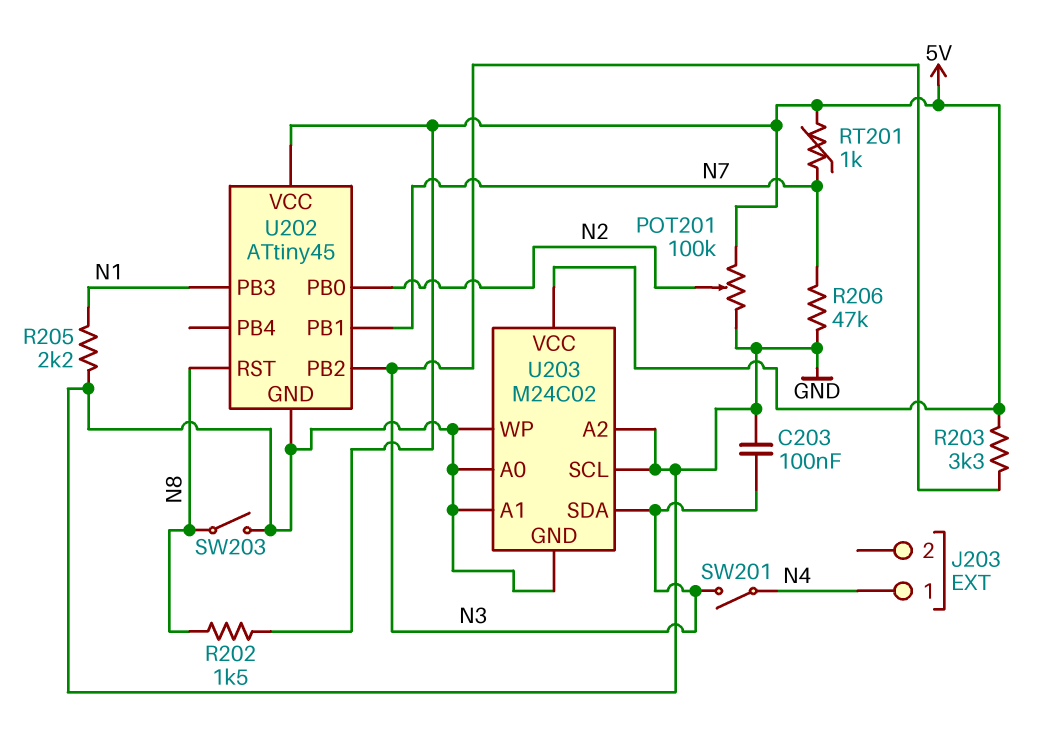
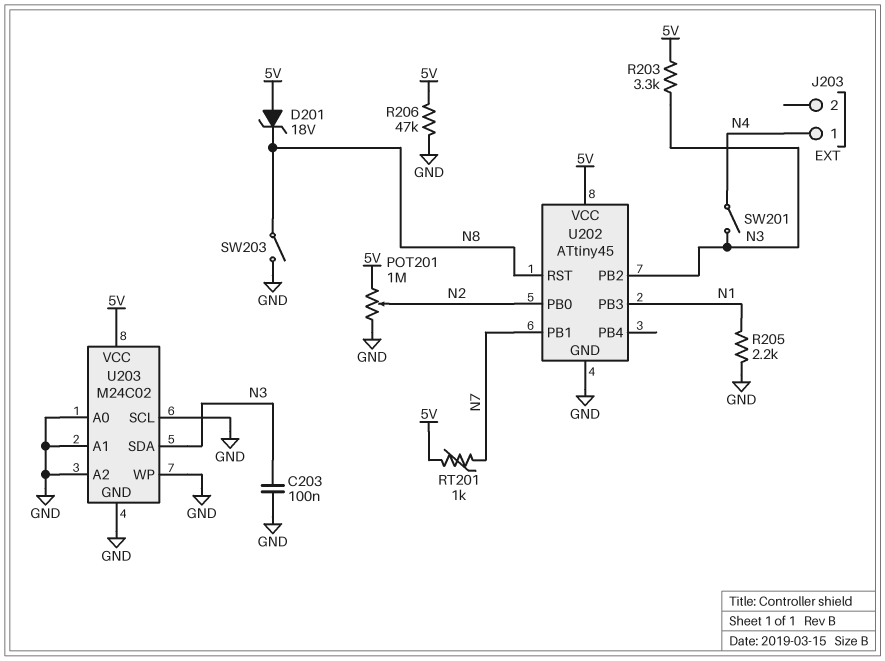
D201: none -> zener 18V (A 5V, K N8)
POT201: 100k (5V, GND, wiper N2) -> 1M (5V, GND, wiper N2)
R202: 1.5k (5V, N8) -> none
R206: 47k (GND, N7) -> 47k (5V, GND)

